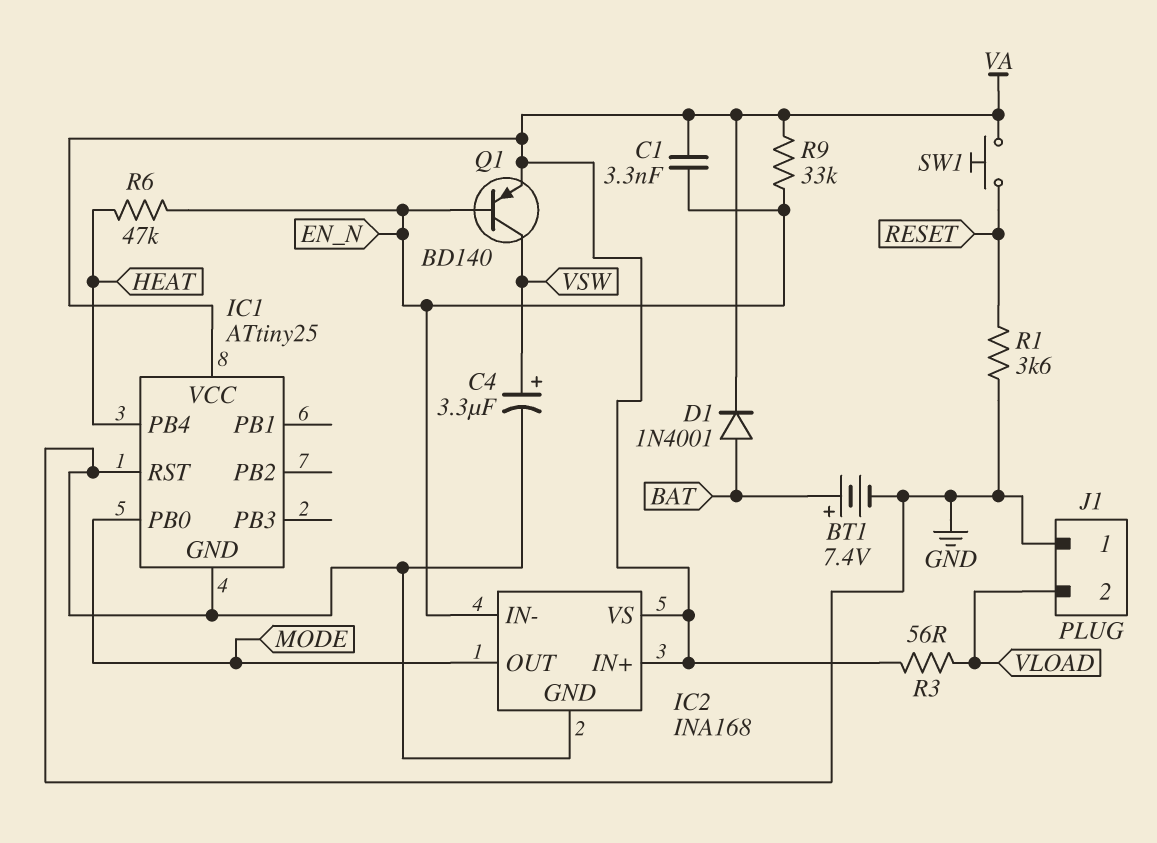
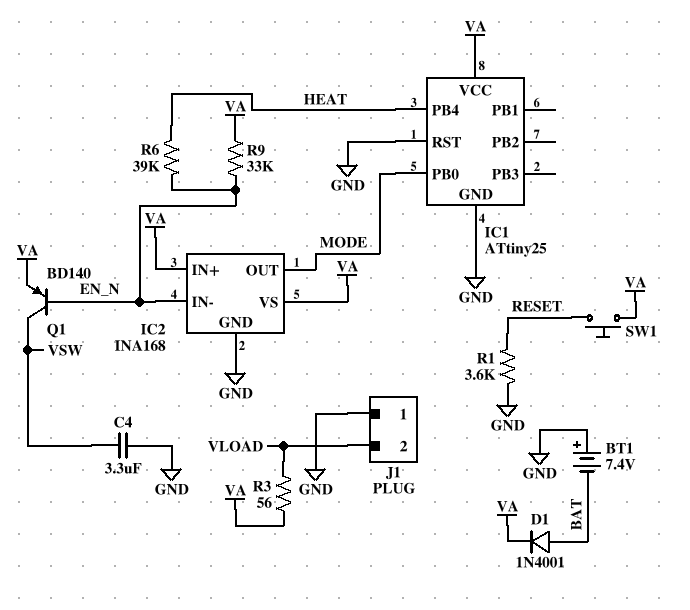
BT1: 7.4V (plus BAT, minus GND) -> 7.4V (plus GND, minus BAT)
C1: 3.3nF (EN_N, VA) -> none
C4: 3.3uF (plus VSW, minus GND) -> 3.3uF (GND, VSW)
R6: 47k (EN_N, HEAT) -> 39k (EN_N, HEAT)

